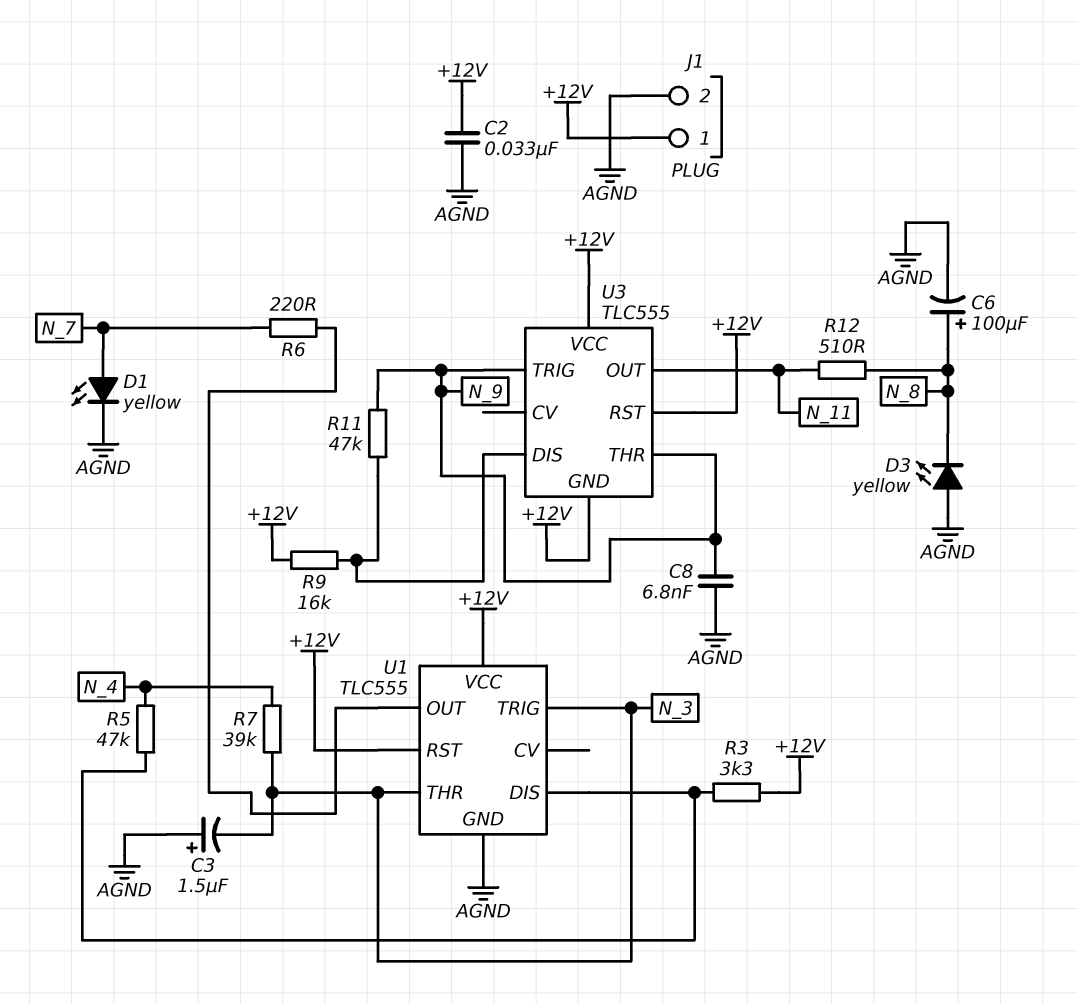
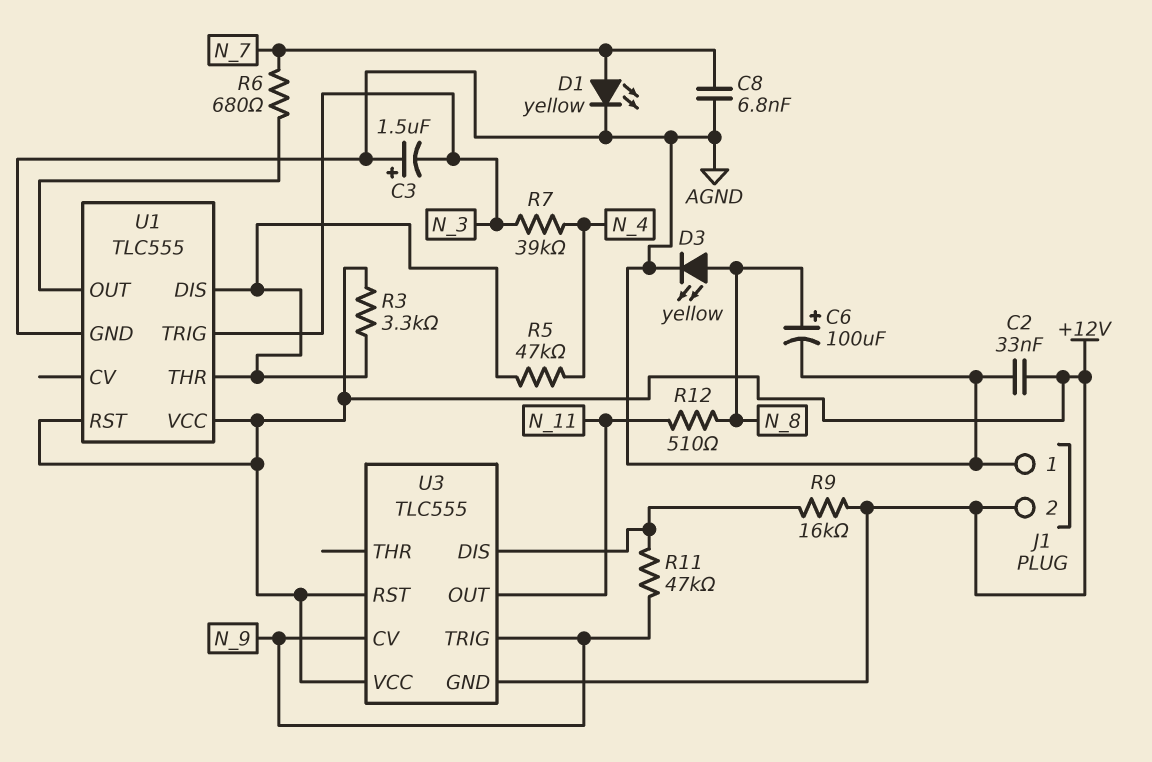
C8: 6.8nF (AGND, N_9) -> 6.8nF (AGND, N_7)
D3: LED yellow (A AGND, K N_8) -> LED yellow (A N_8, K AGND)
J1 pin 1: +12V -> AGND
J1 pin 2: AGND -> +12V
R6: 220 (N_7, U1/OUT) -> 680 (N_7, U1/OUT)
U1 pin THR: N_3 -> U1/DIS
U3 pin CV: none -> N_9
U3 pin THR: N_9 -> none

